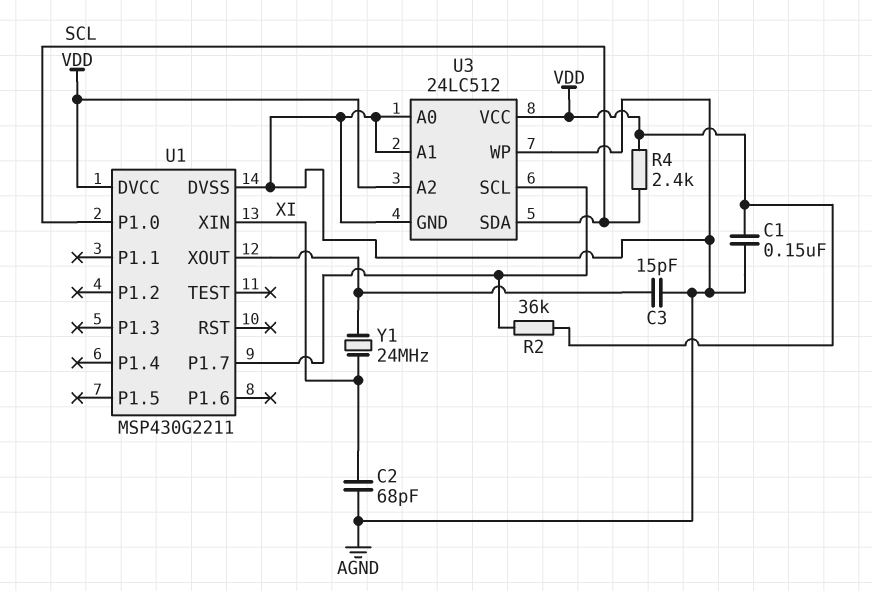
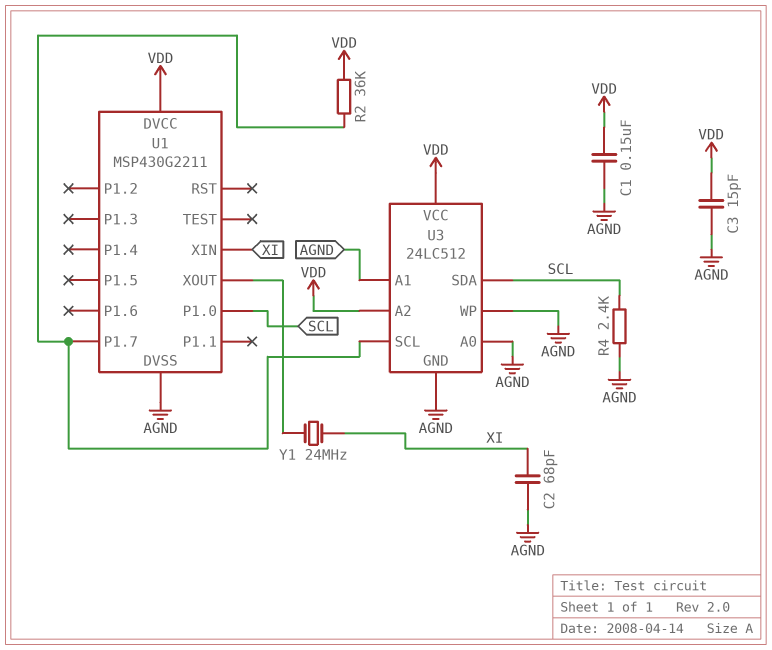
C3: 15pF (AGND, U1/XOUT) -> 15pF (AGND, VDD)
R4: 2.4k (SCL, VDD) -> 2.4k (AGND, SCL)

